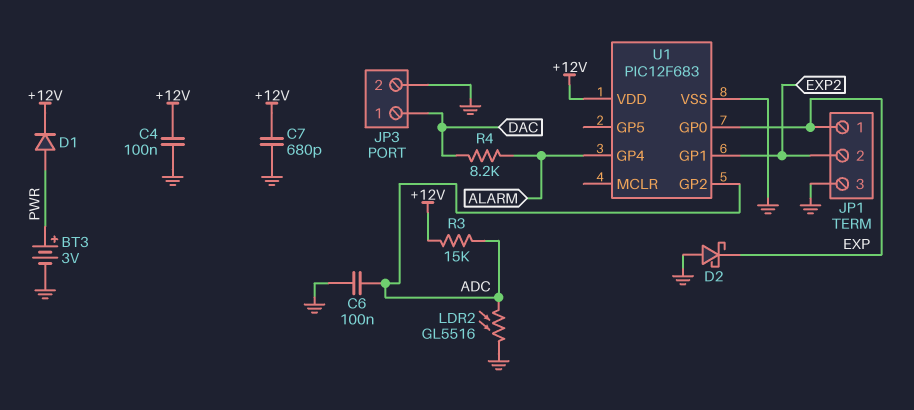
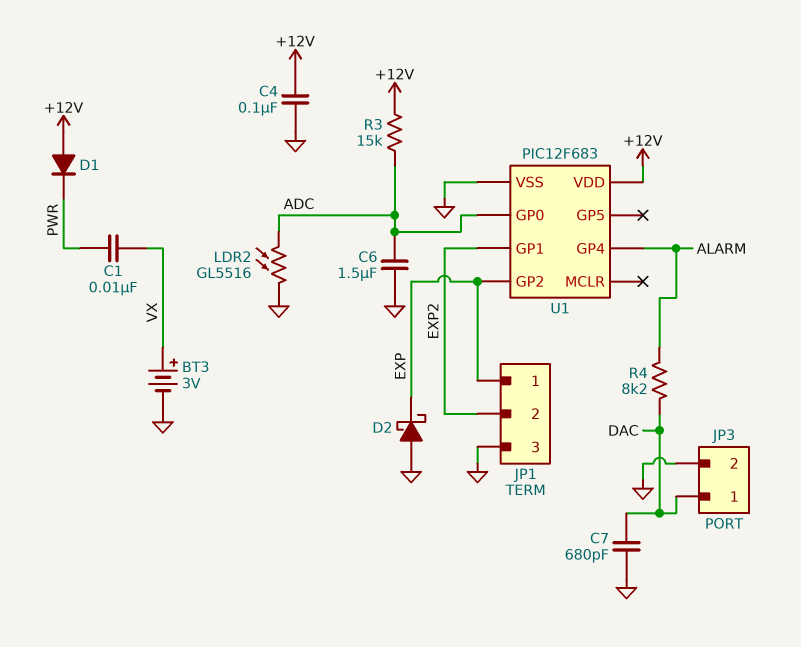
BT3: 3V (plus PWR, minus GND) -> 3V (plus VX, minus GND)
C1: none -> 10nF (PWR, VX)
C6: 100nF (ADC, GND) -> 1.5uF (ADC, GND)
C7: 680pF (+12V, GND) -> 680pF (DAC, GND)
D1: diode (A PWR, K +12V) -> diode (A +12V, K PWR)
U1 pin GP0: EXP -> ADC
U1 pin GP2: ADC -> EXP

